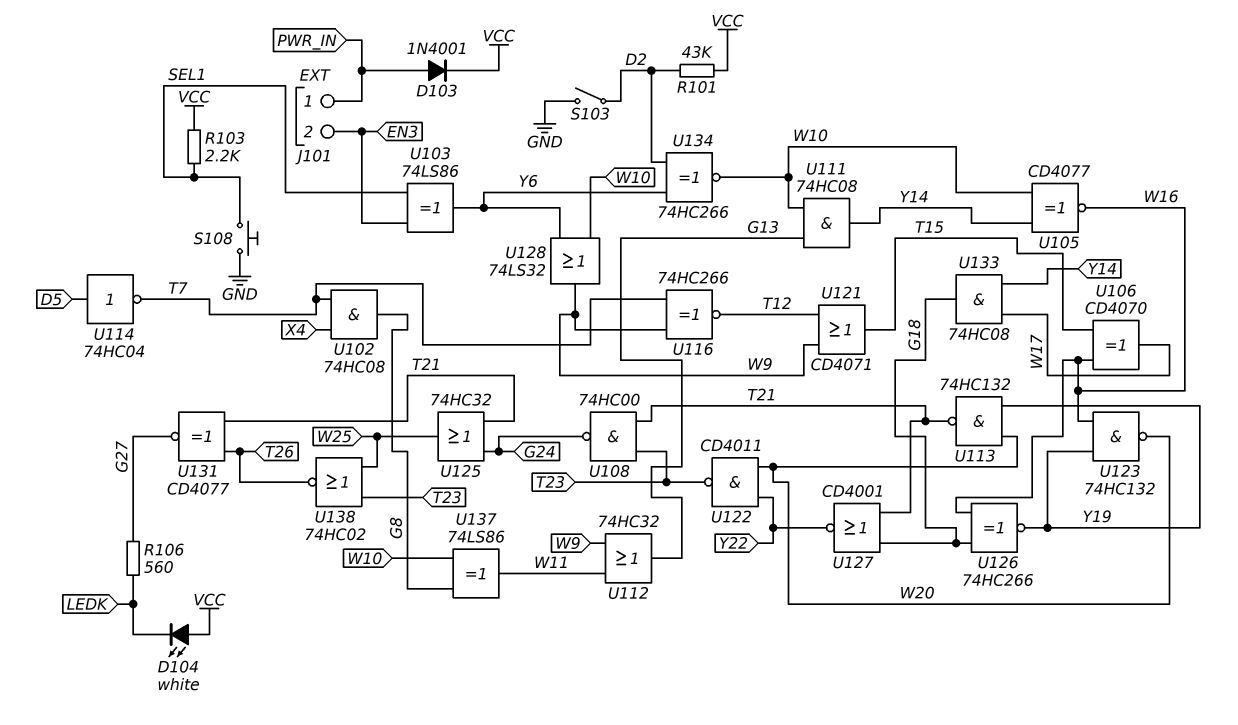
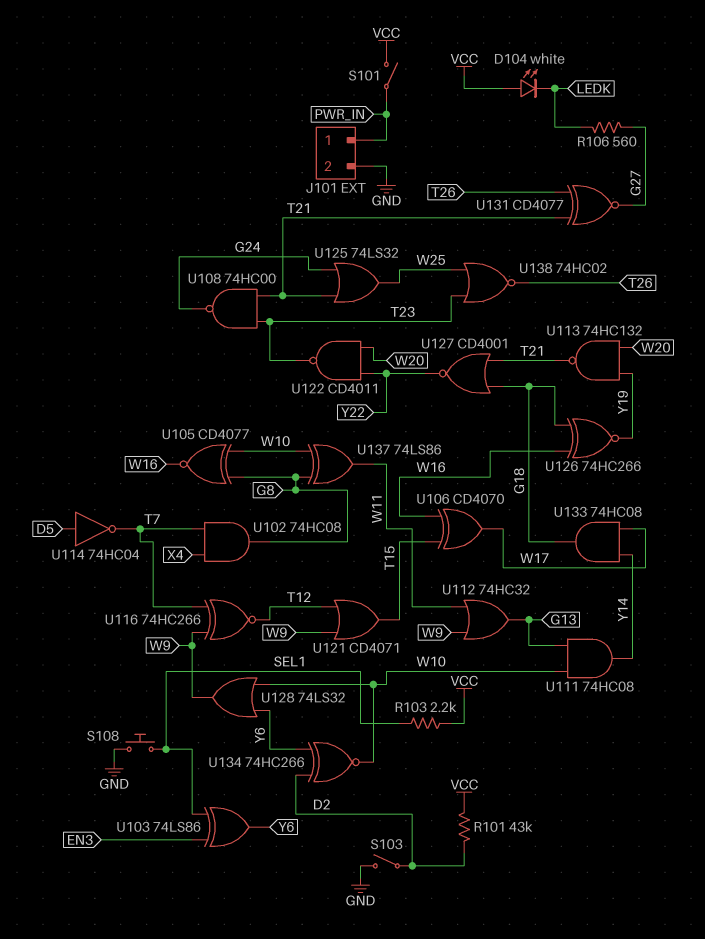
D103: diode 1N4001 (A PWR_IN, K VCC) -> none
J101 pin 2: EN3 -> GND
S101: none -> switch (PWR_IN, VCC)
U105: XNOR CD4077 (in W10, in Y14, out W16) -> XNOR CD4077 (in G8, in W10, out W16)
U123: NAND 74HC132 (in W16, in Y19, out W20) -> none
U125: OR 74HC32 (in G24, in T21, out W25) -> OR 74LS32 (in G24, in T21, out W25)

